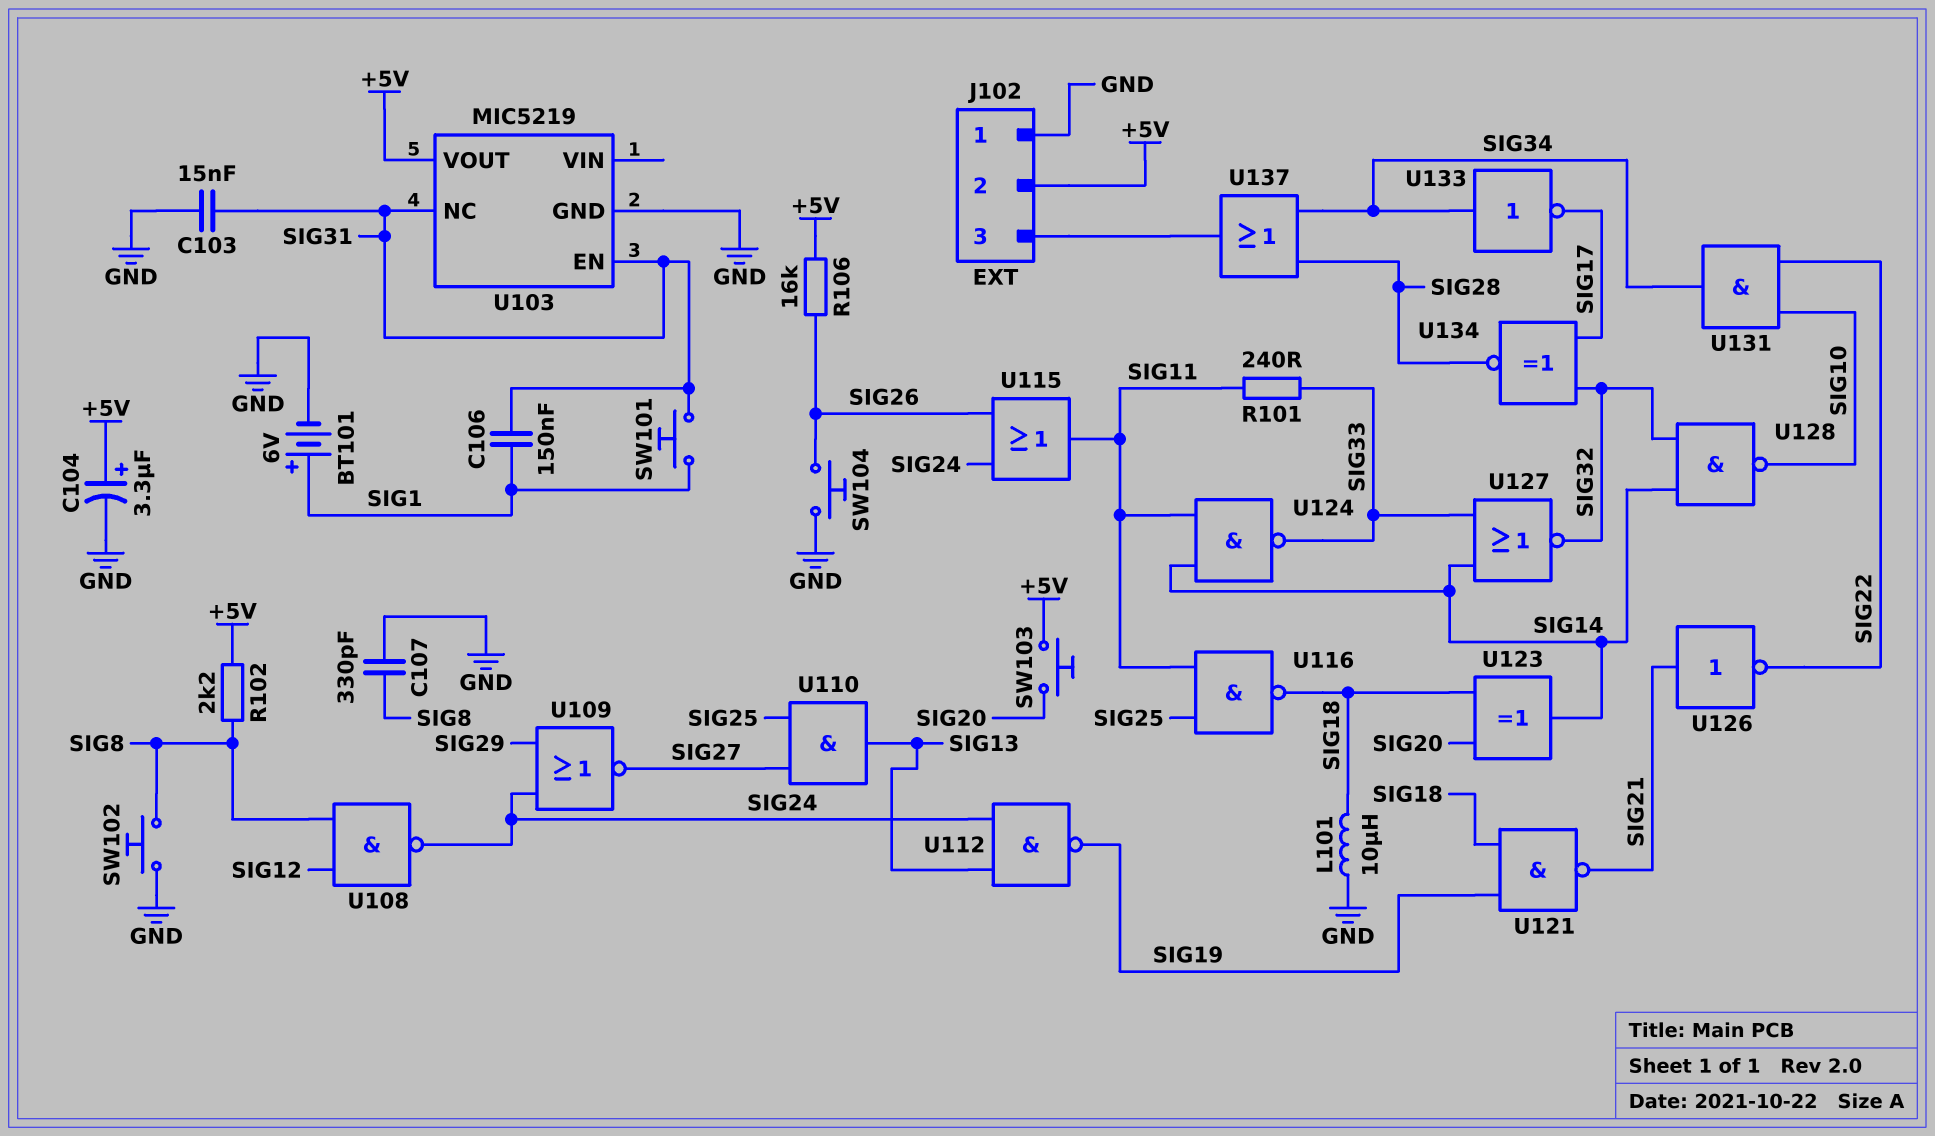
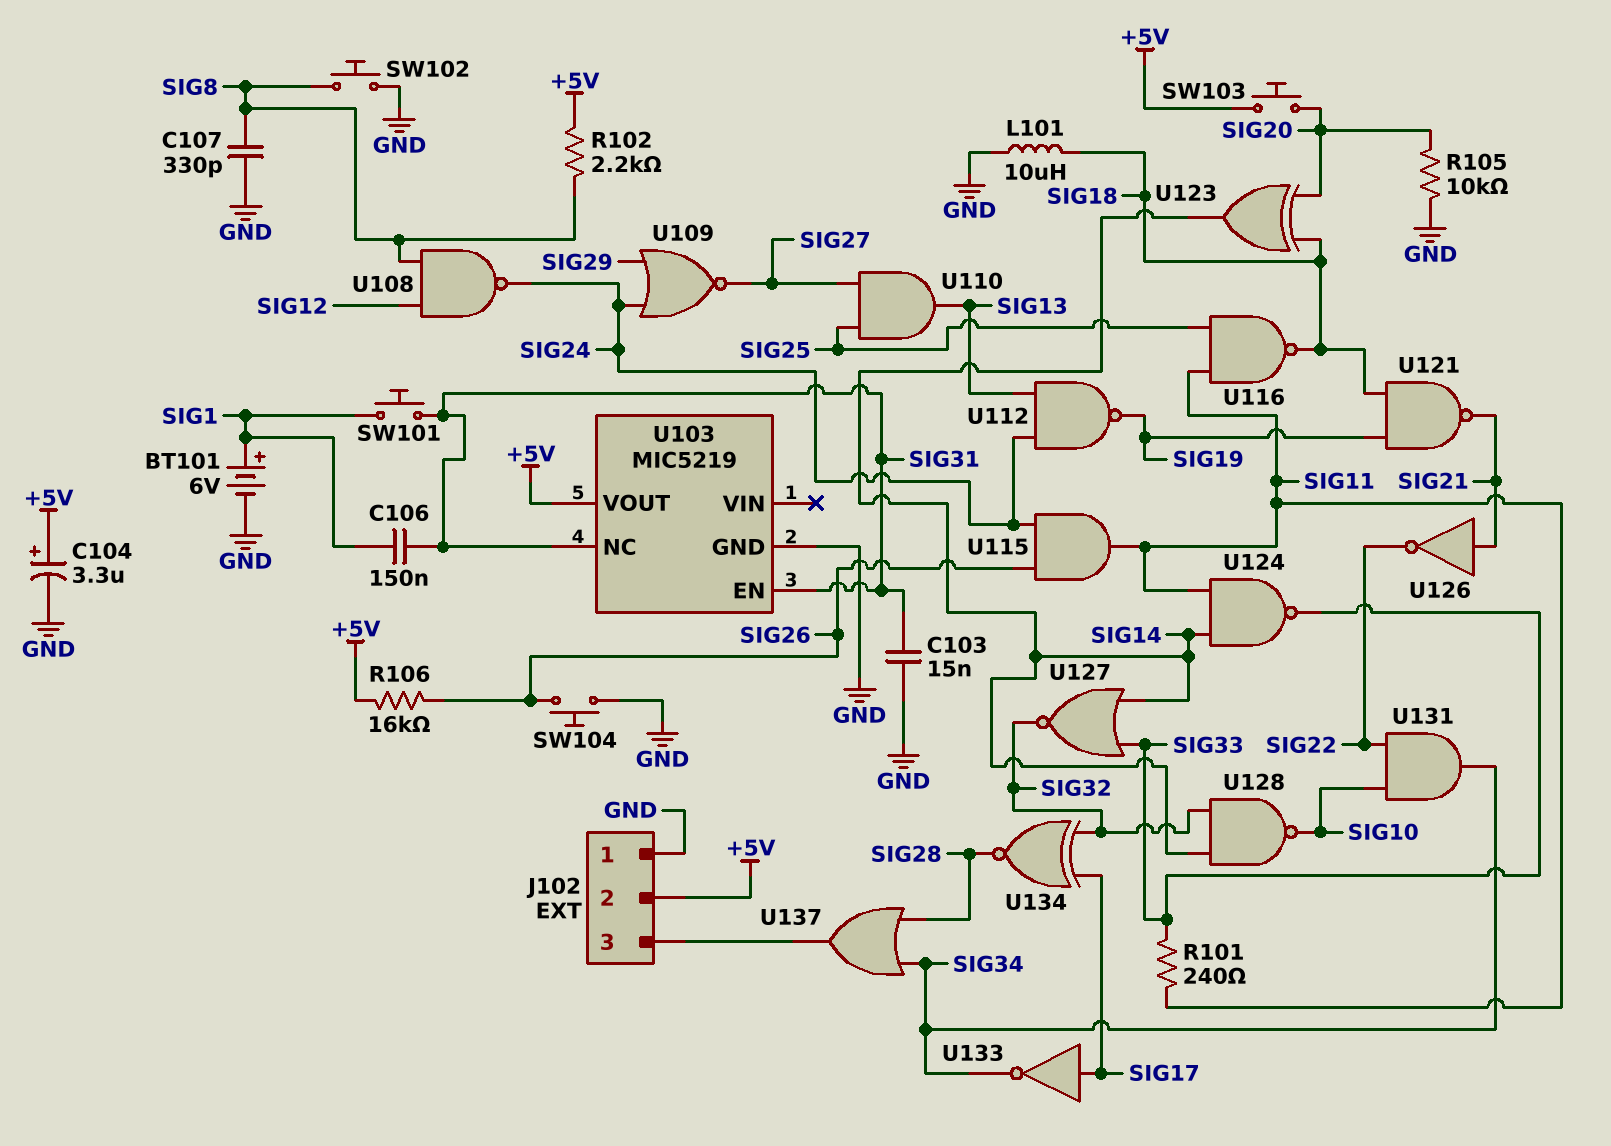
R105: none -> 10k (GND, SIG20)
U115: OR (in SIG24, in SIG26, out SIG11) -> AND (in SIG24, in SIG26, out SIG11)
U133: NOT (in SIG34, out SIG17) -> NOT (in SIG17, out SIG34)

